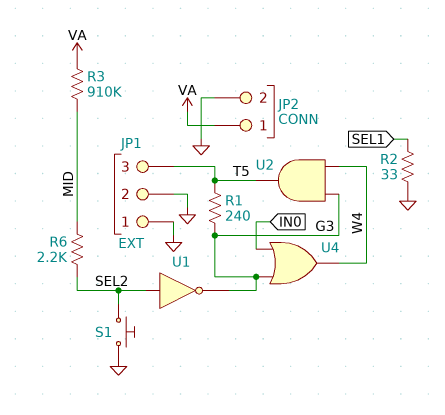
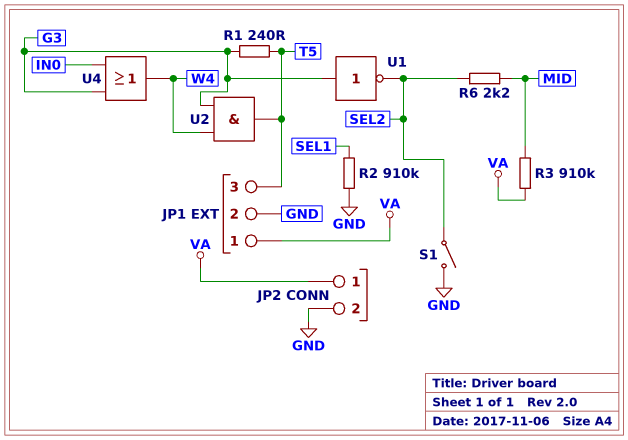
JP1 pin 1: GND -> VA
R2: 33 (GND, SEL1) -> 910k (GND, SEL1)
S1: button (GND, SEL2) -> switch (GND, SEL2)
U1: NOT (in SEL2, out G3) -> NOT (in G3, out SEL2)

